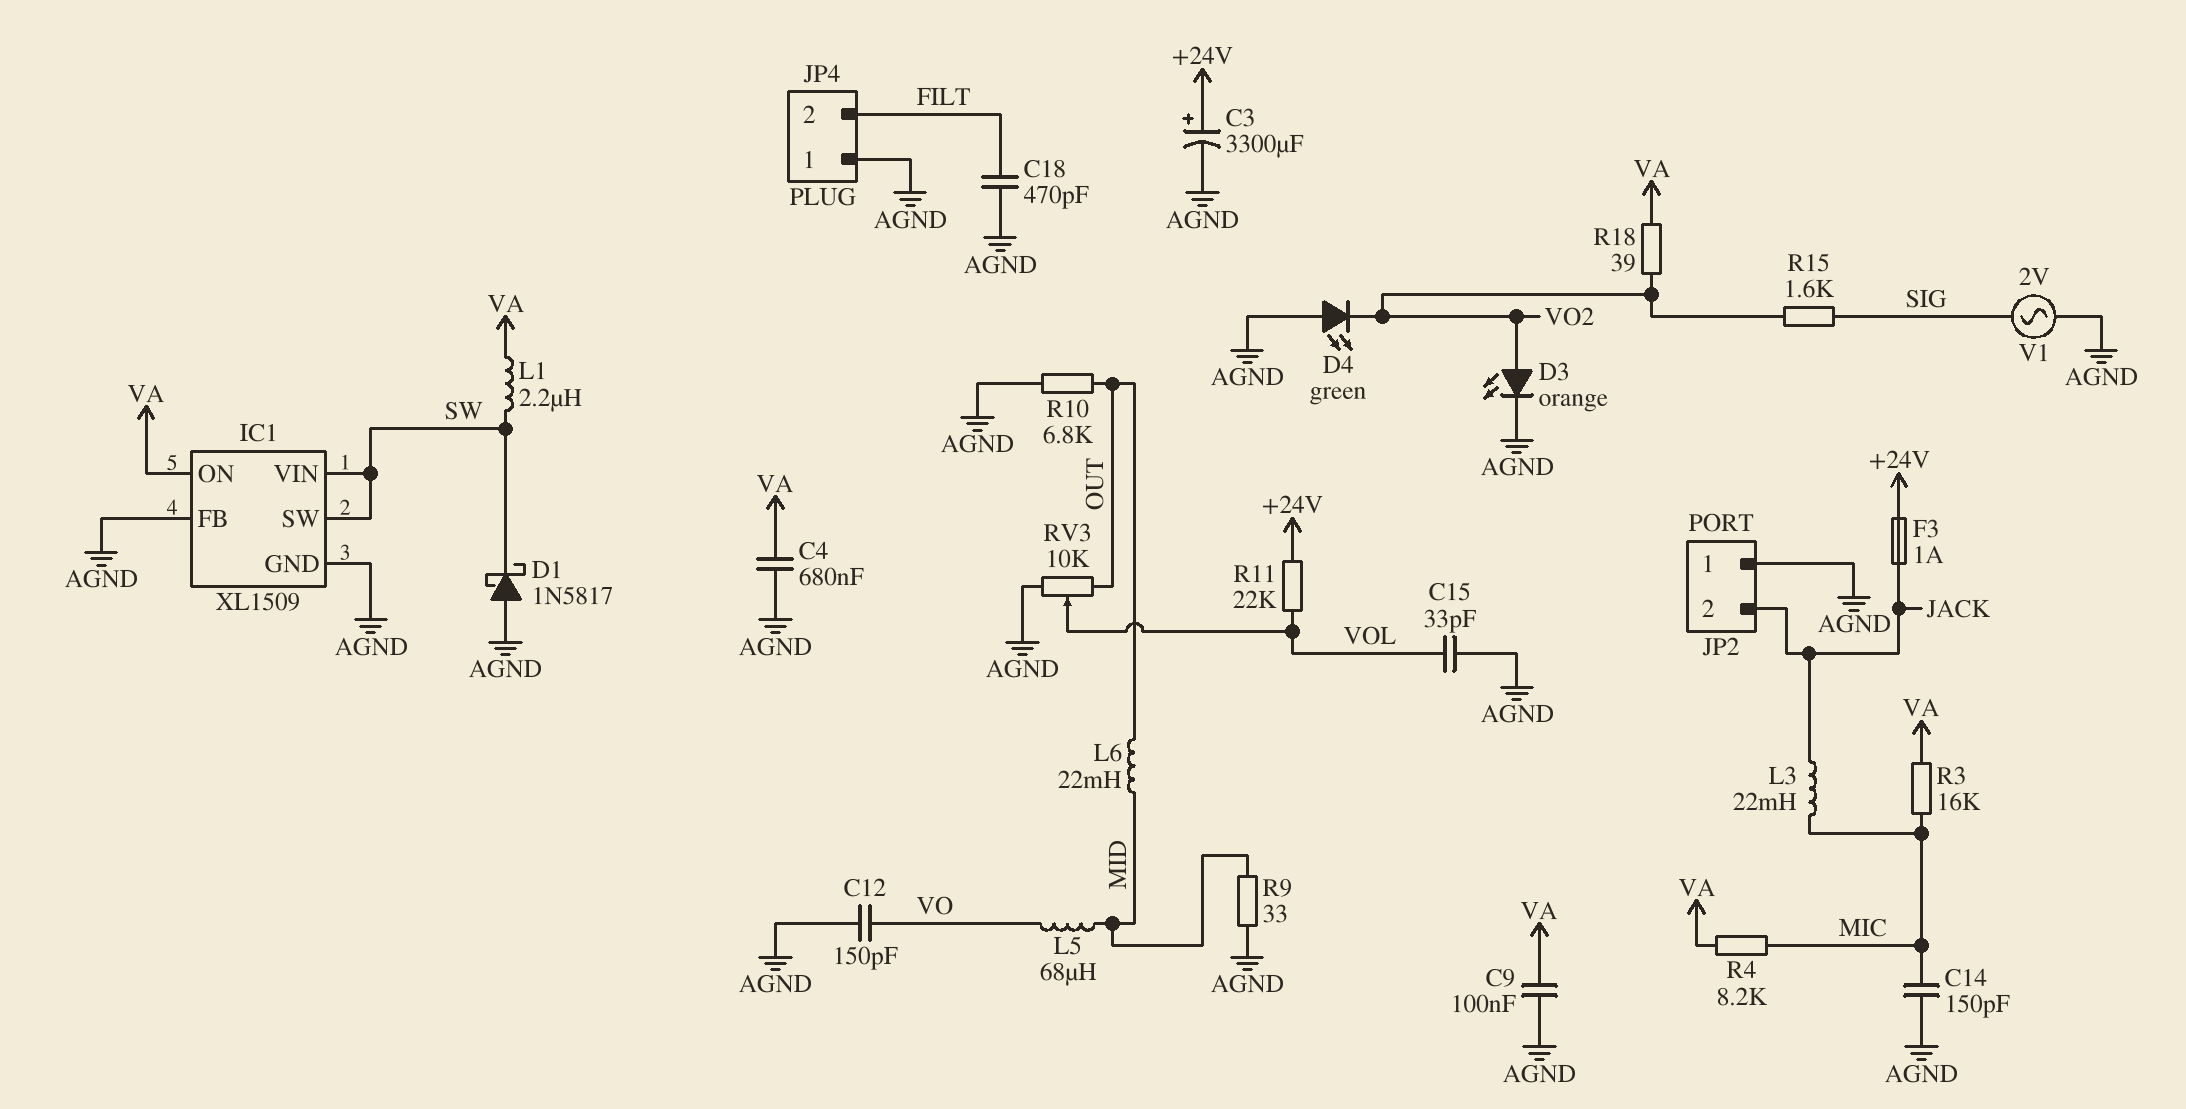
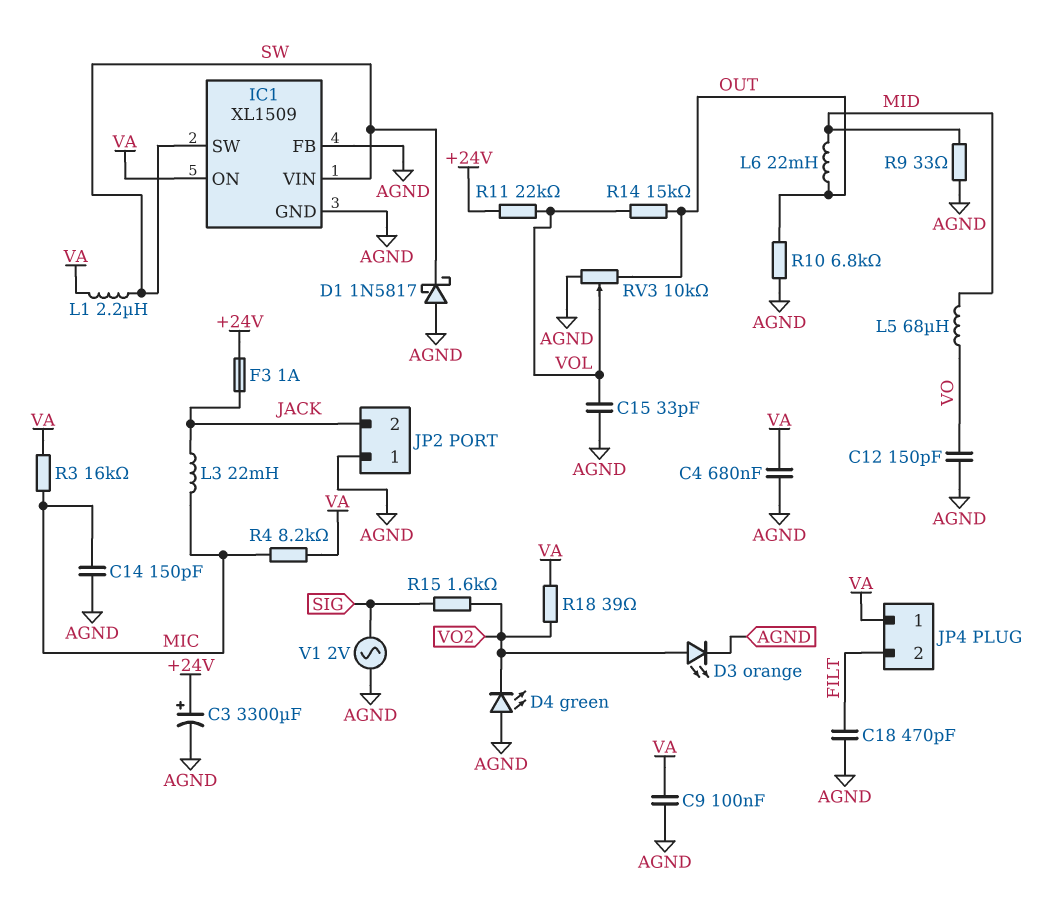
JP4 pin 1: AGND -> VA
R14: none -> 15k (OUT, VOL)

